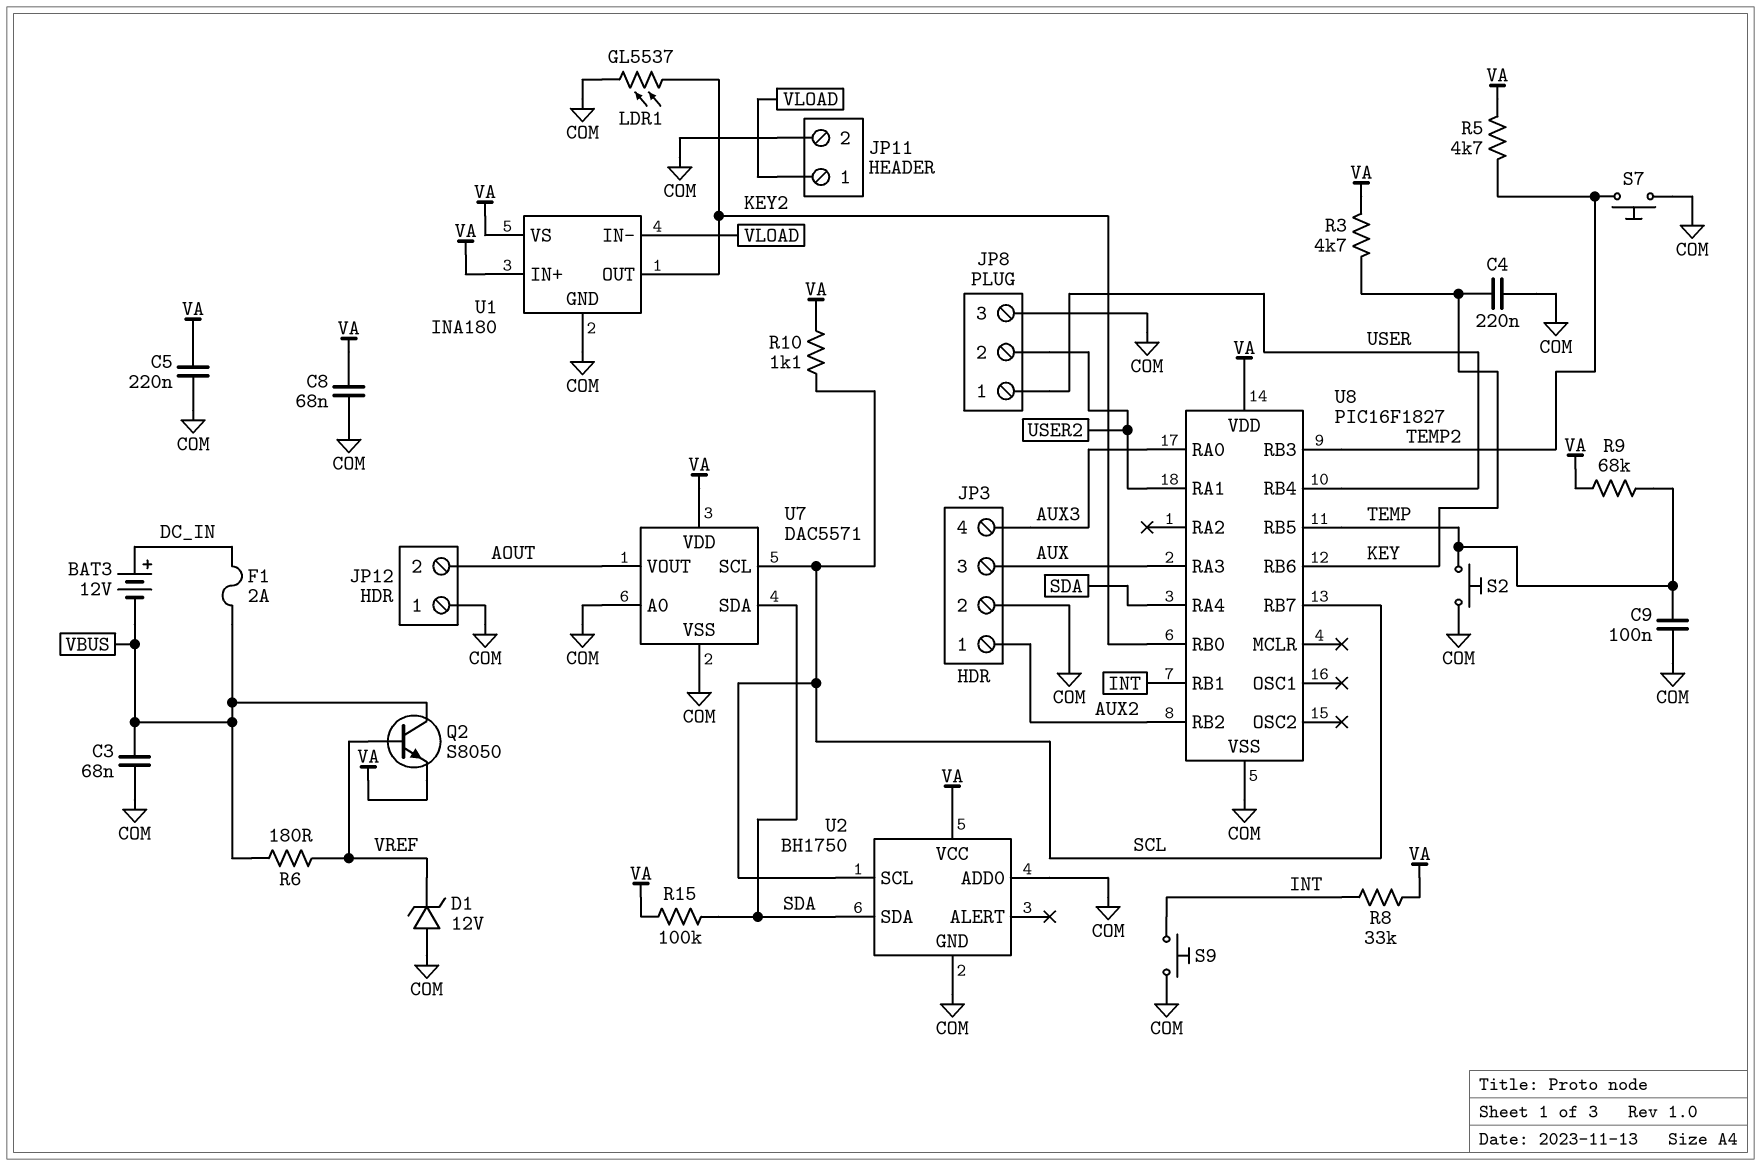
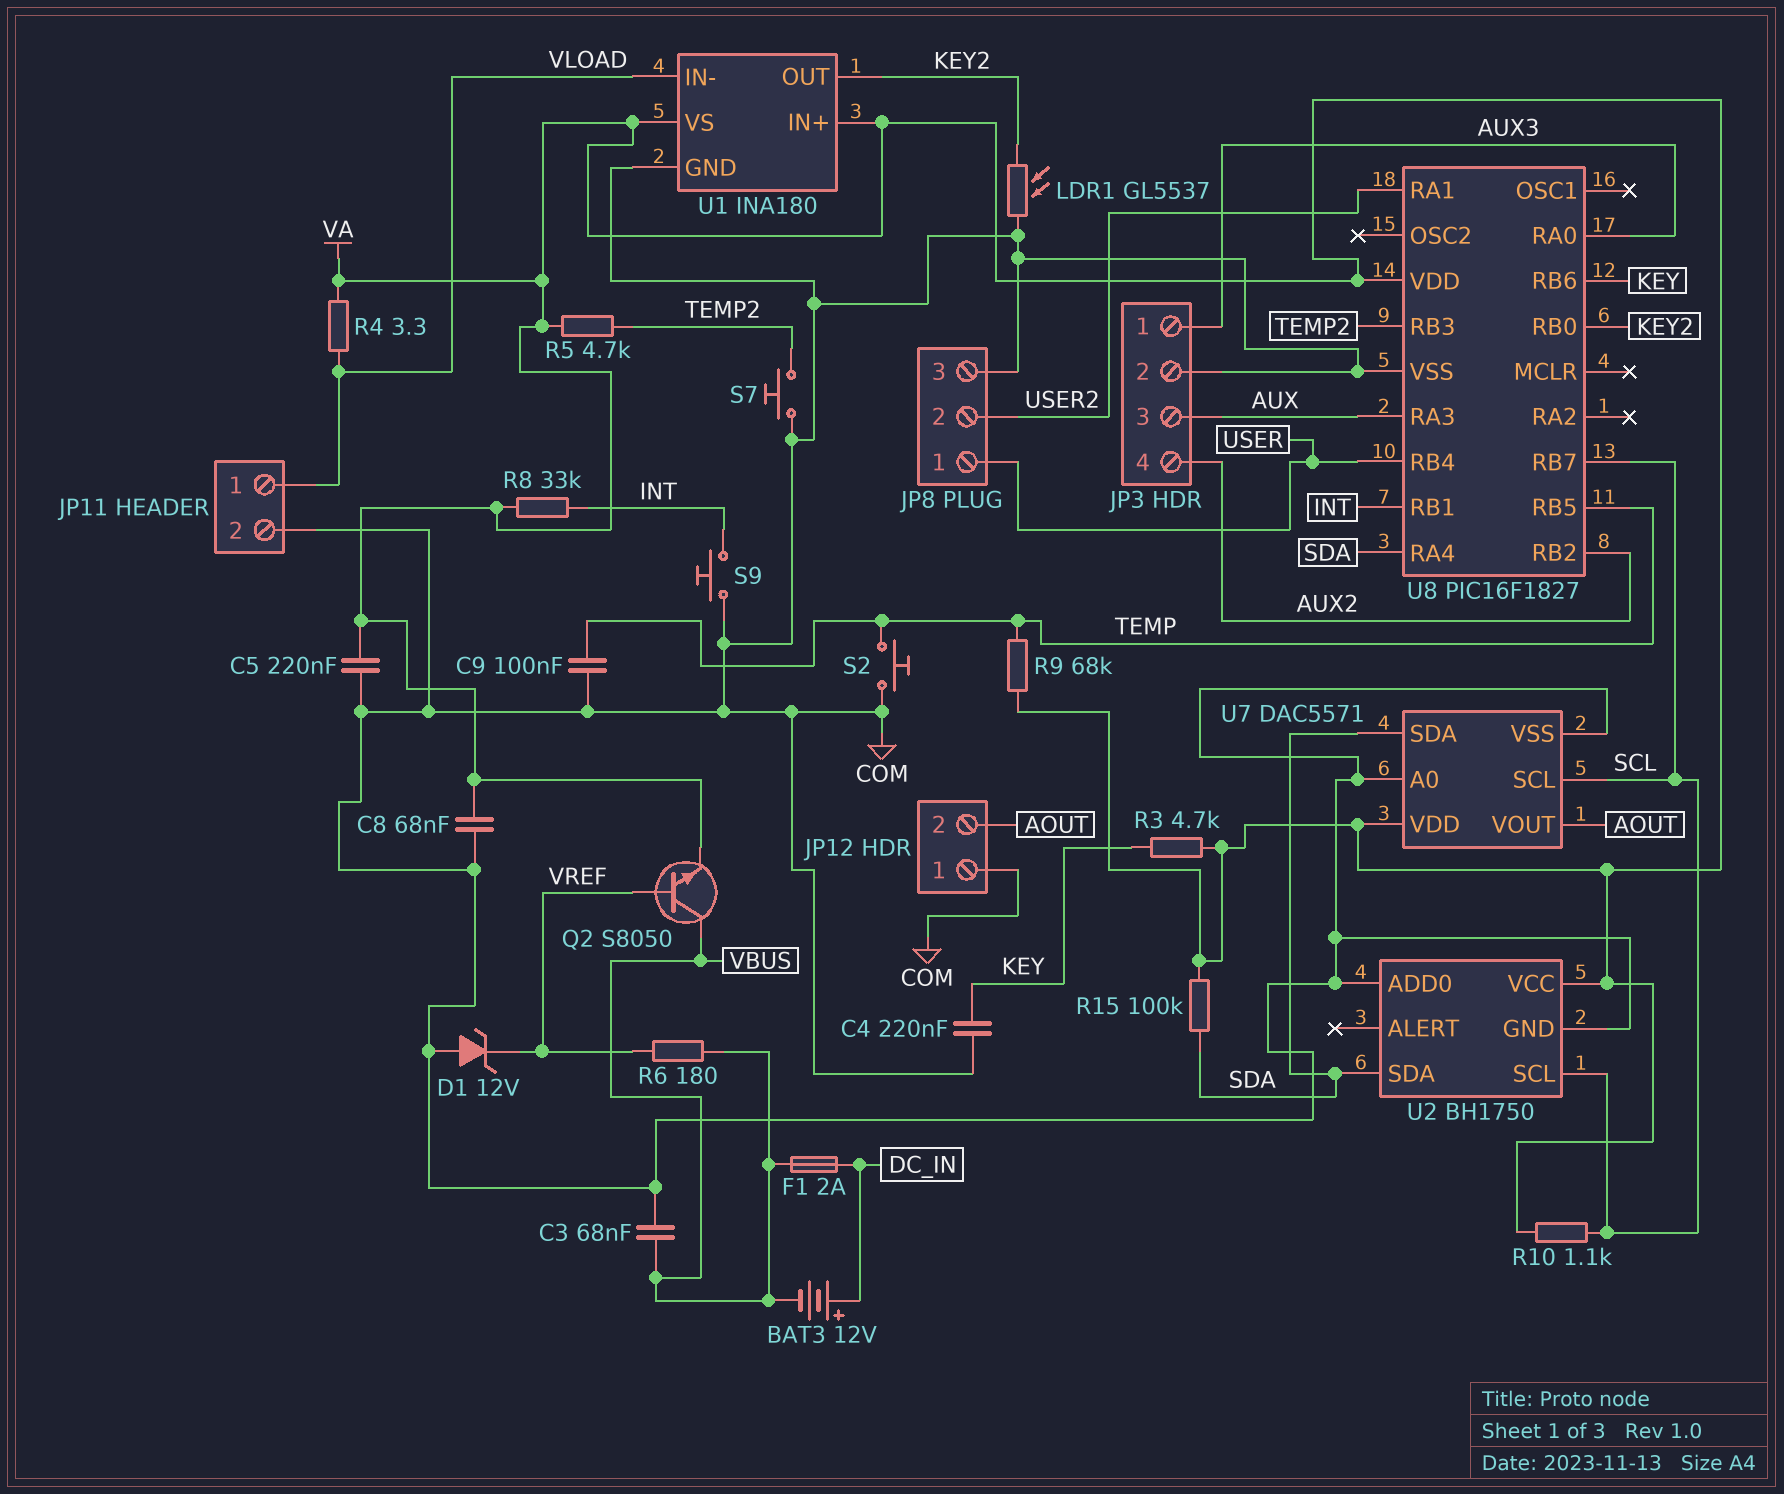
JP3 pin 1: AUX2 -> AUX3
JP3 pin 4: AUX3 -> AUX2
R4: none -> 3.3 (VA, VLOAD)

